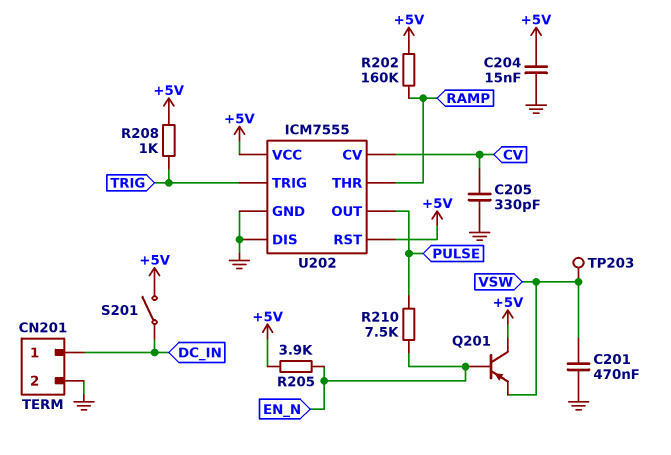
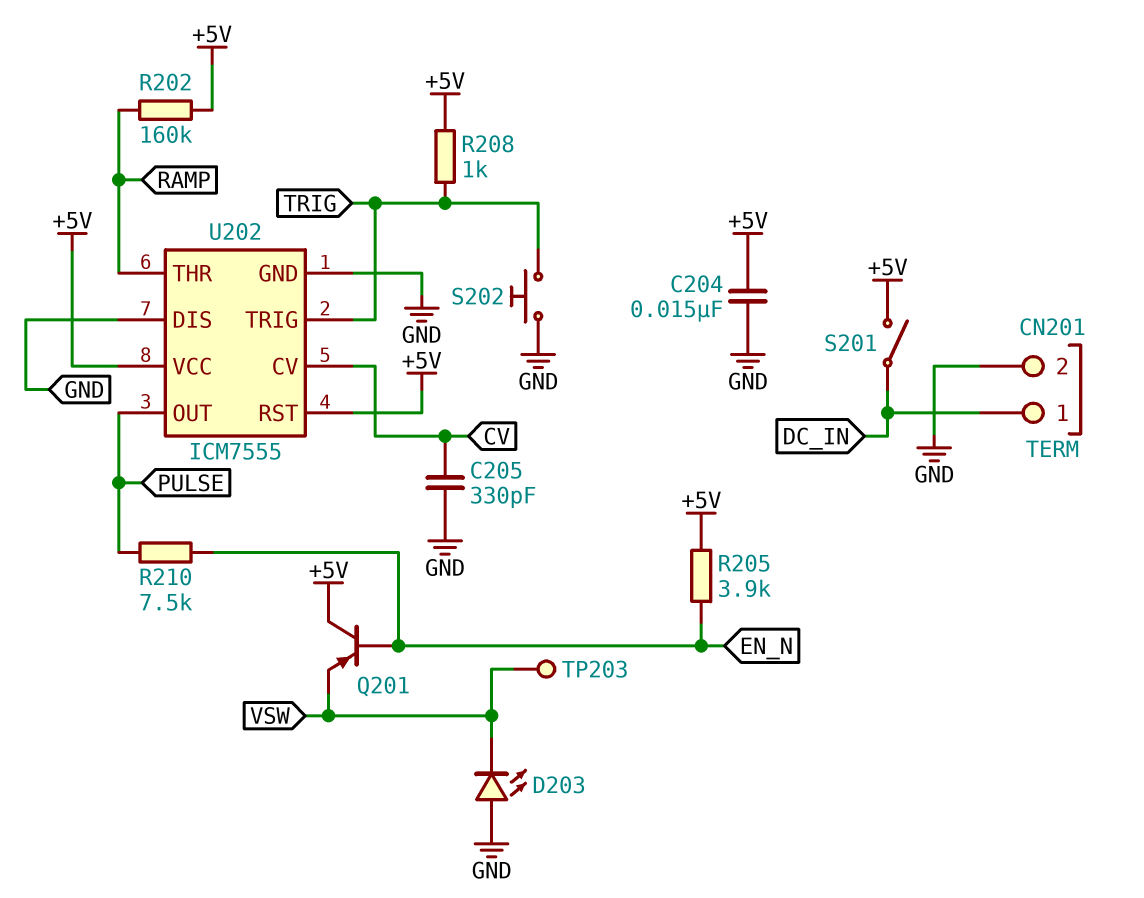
C201: 470nF (GND, VSW) -> none
D203: none -> LED (A GND, K VSW)
S202: none -> button (GND, TRIG)

